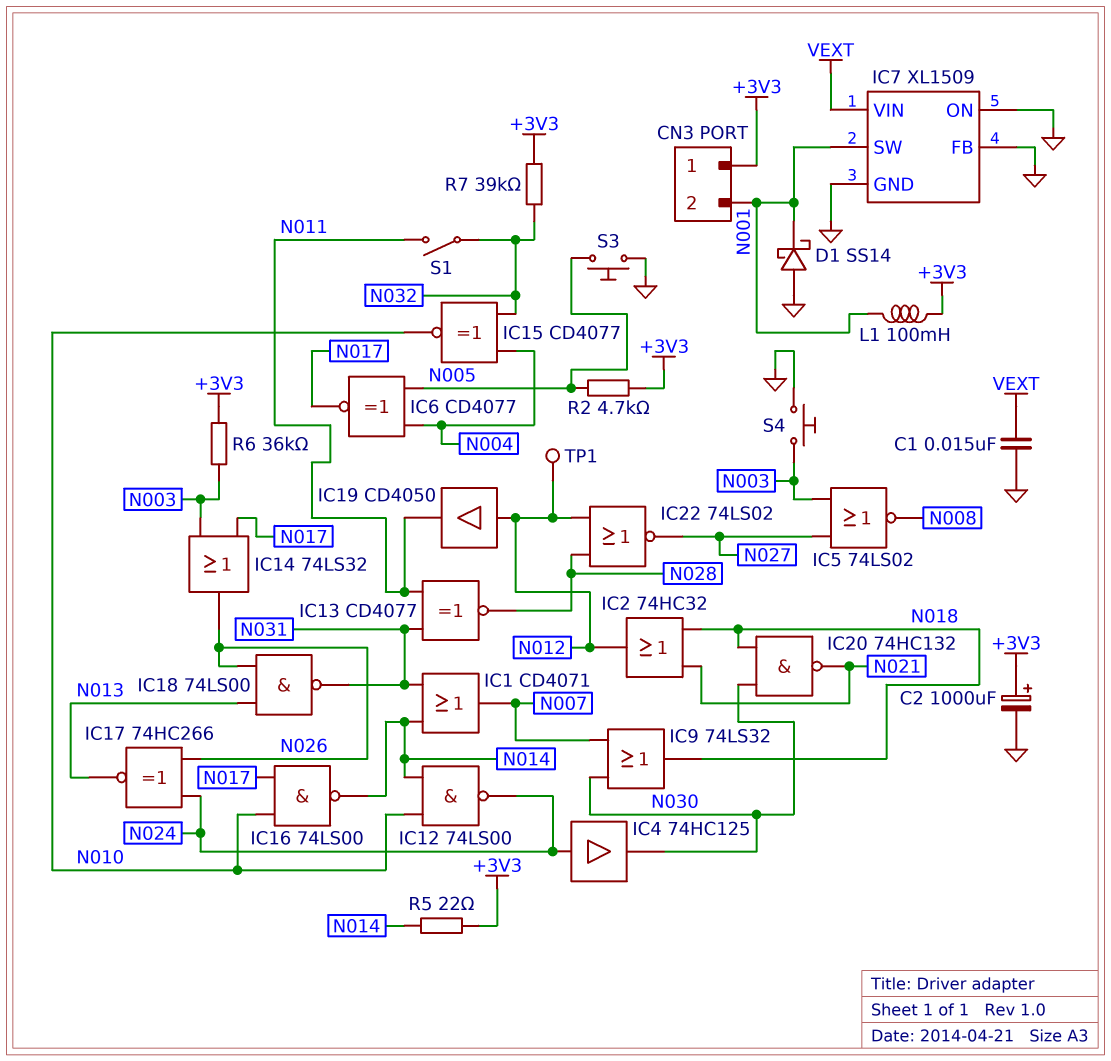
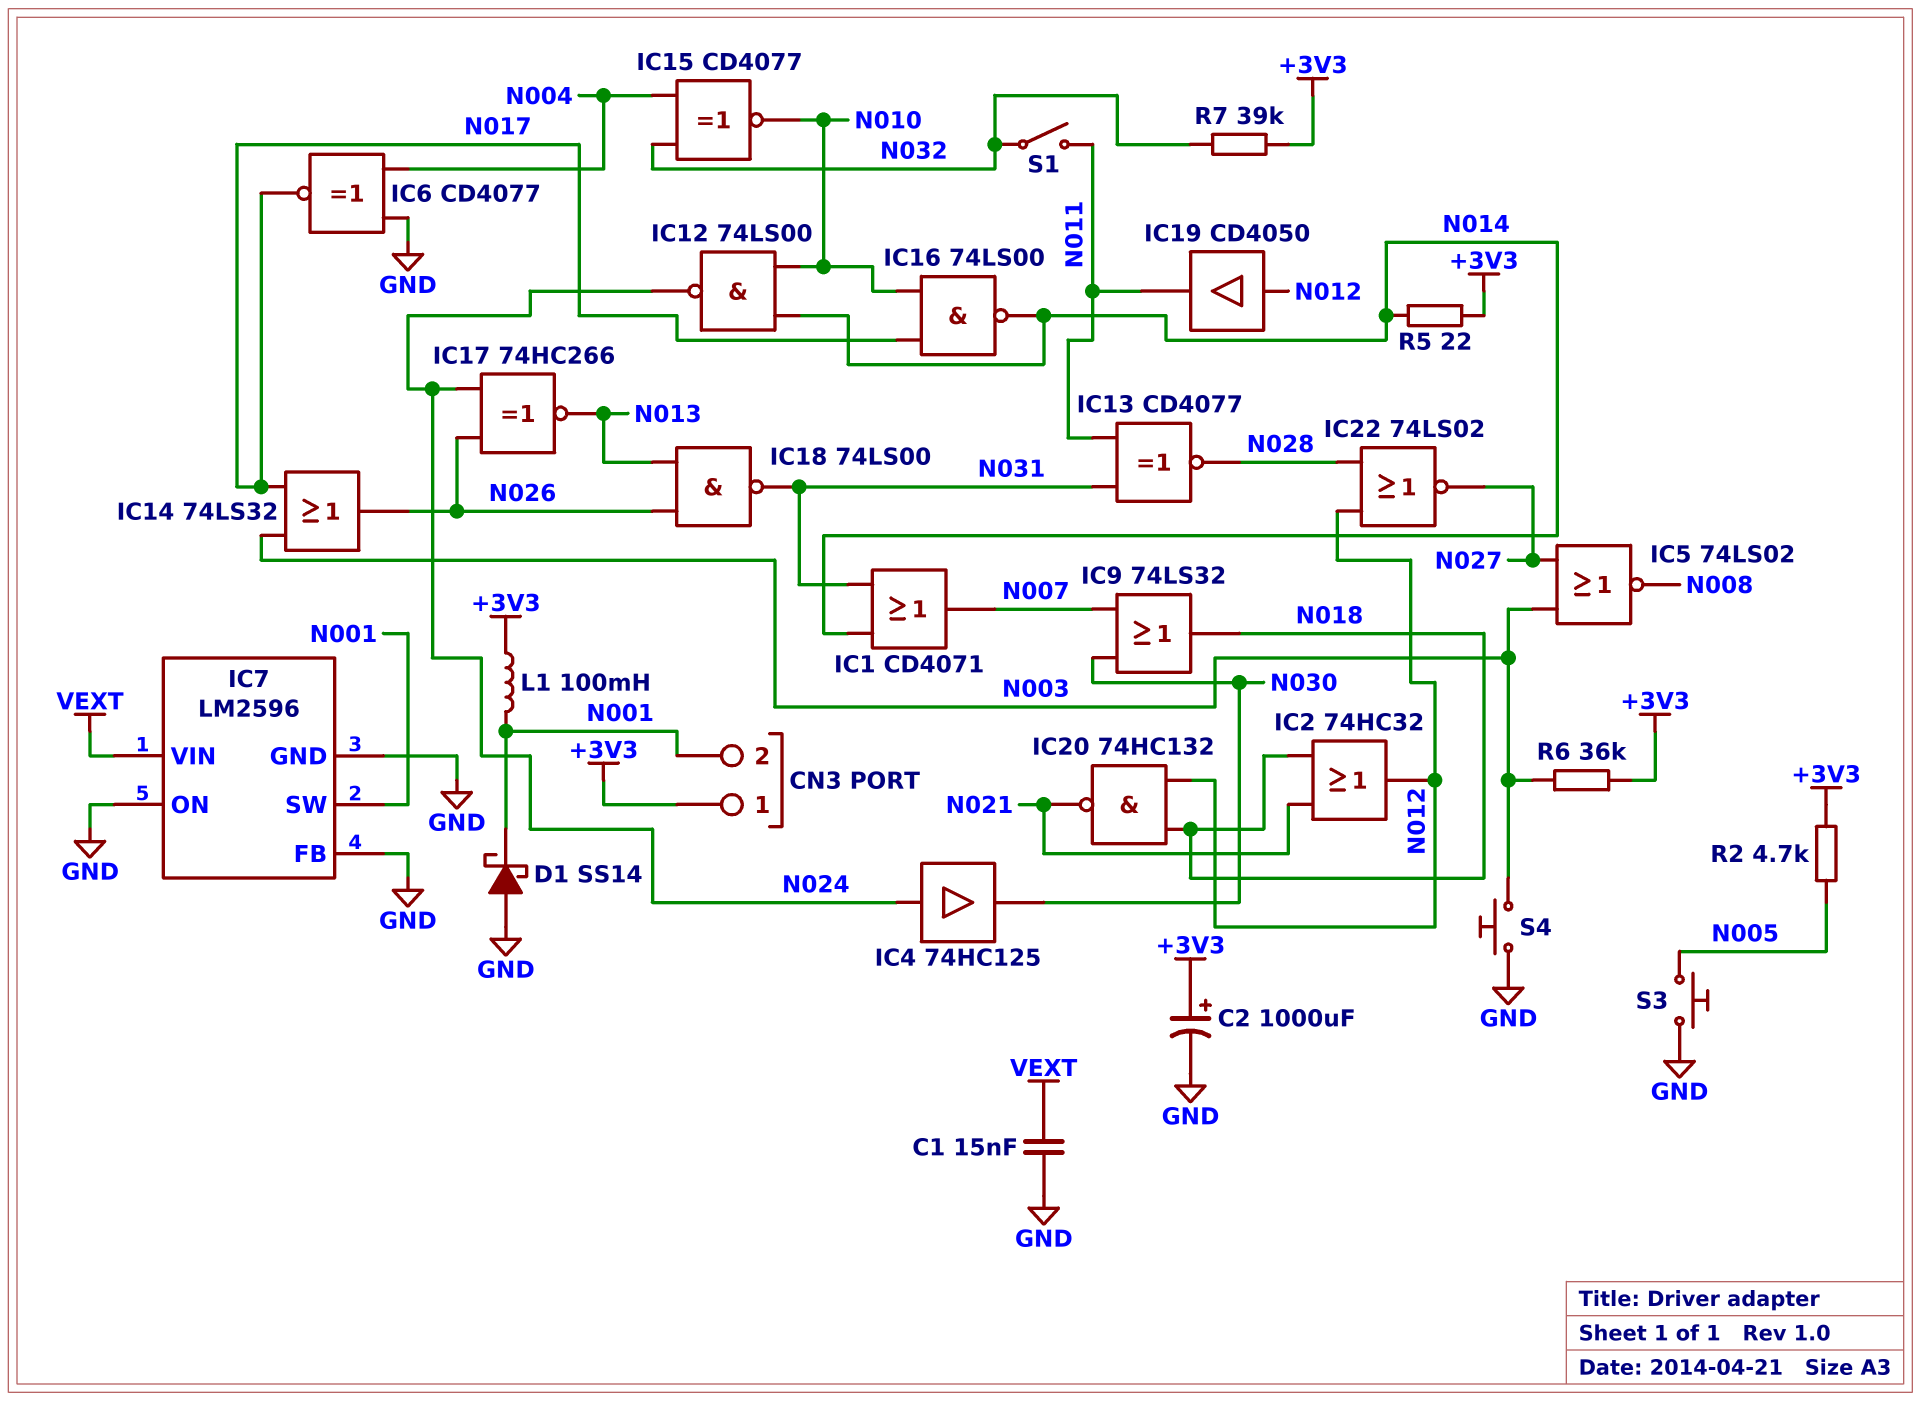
IC6: XNOR CD4077 (in N004, in N005, out N017) -> XNOR CD4077 (in GND, in N004, out N017)
IC7: XL1509 -> LM2596
IC20: NAND 74HC132 (in N018, in N030, out N021) -> NAND 74HC132 (in N012, in N018, out N021)
TP1: test point (N012) -> none

